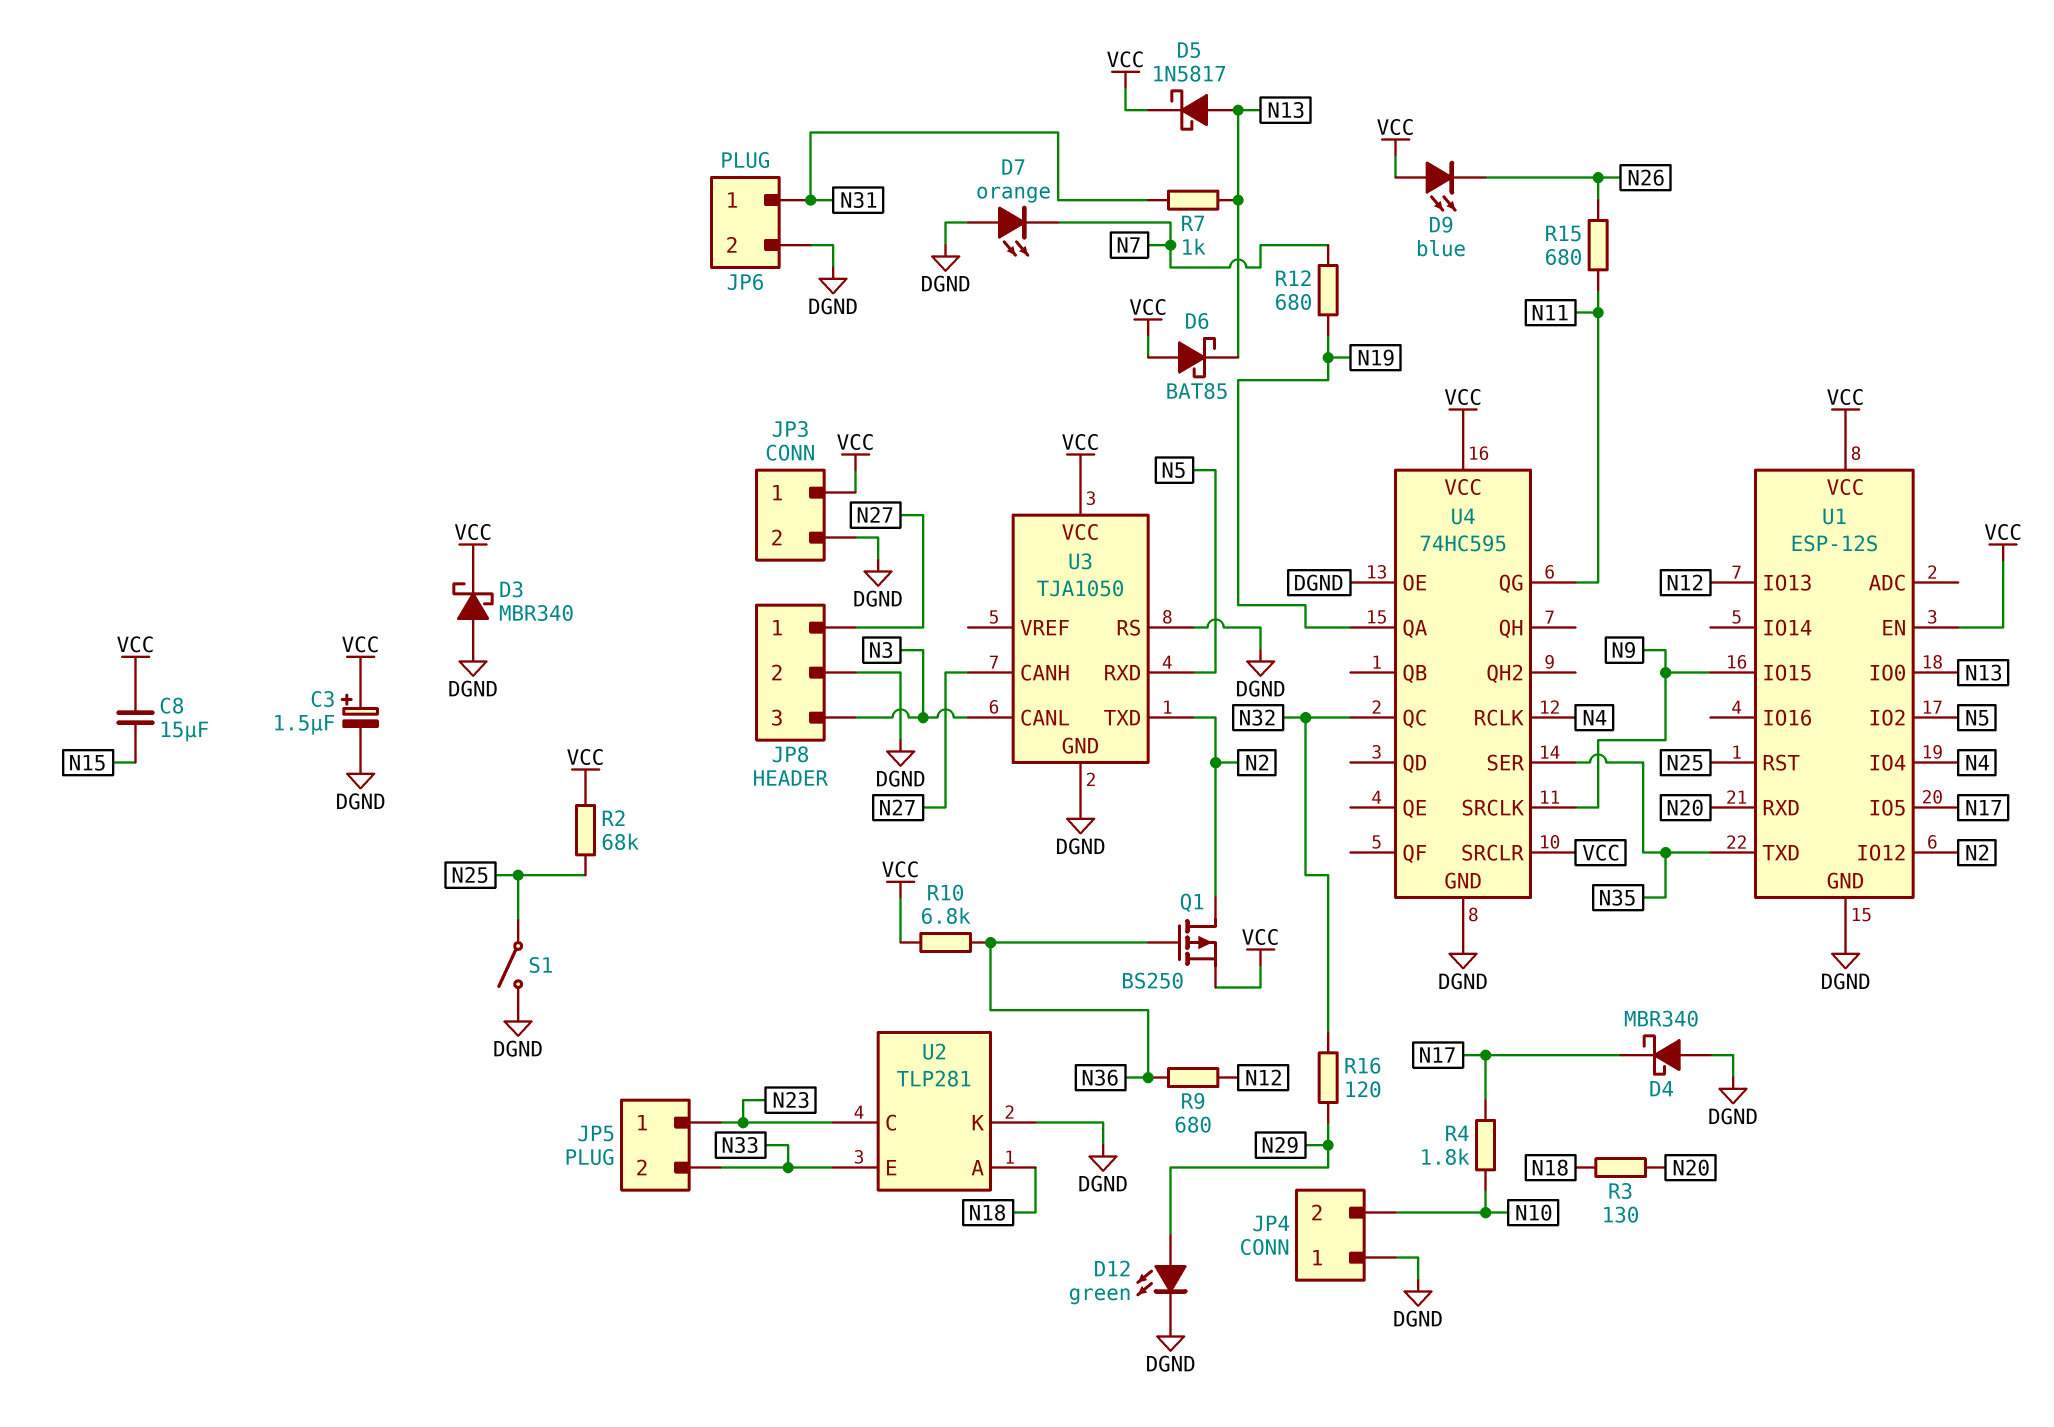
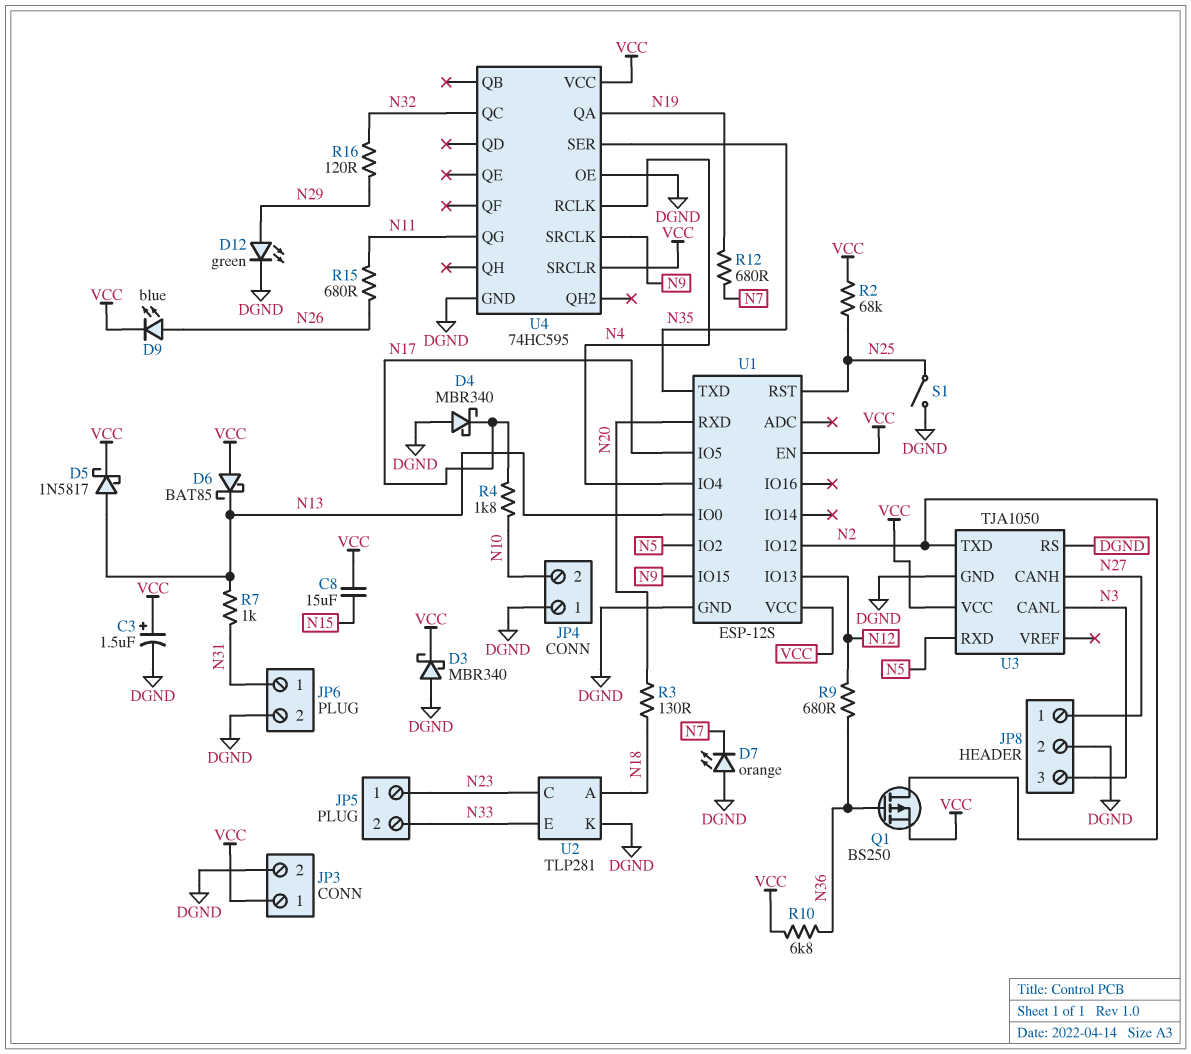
D9: LED blue (A VCC, K N26) -> LED blue (A N26, K VCC)

